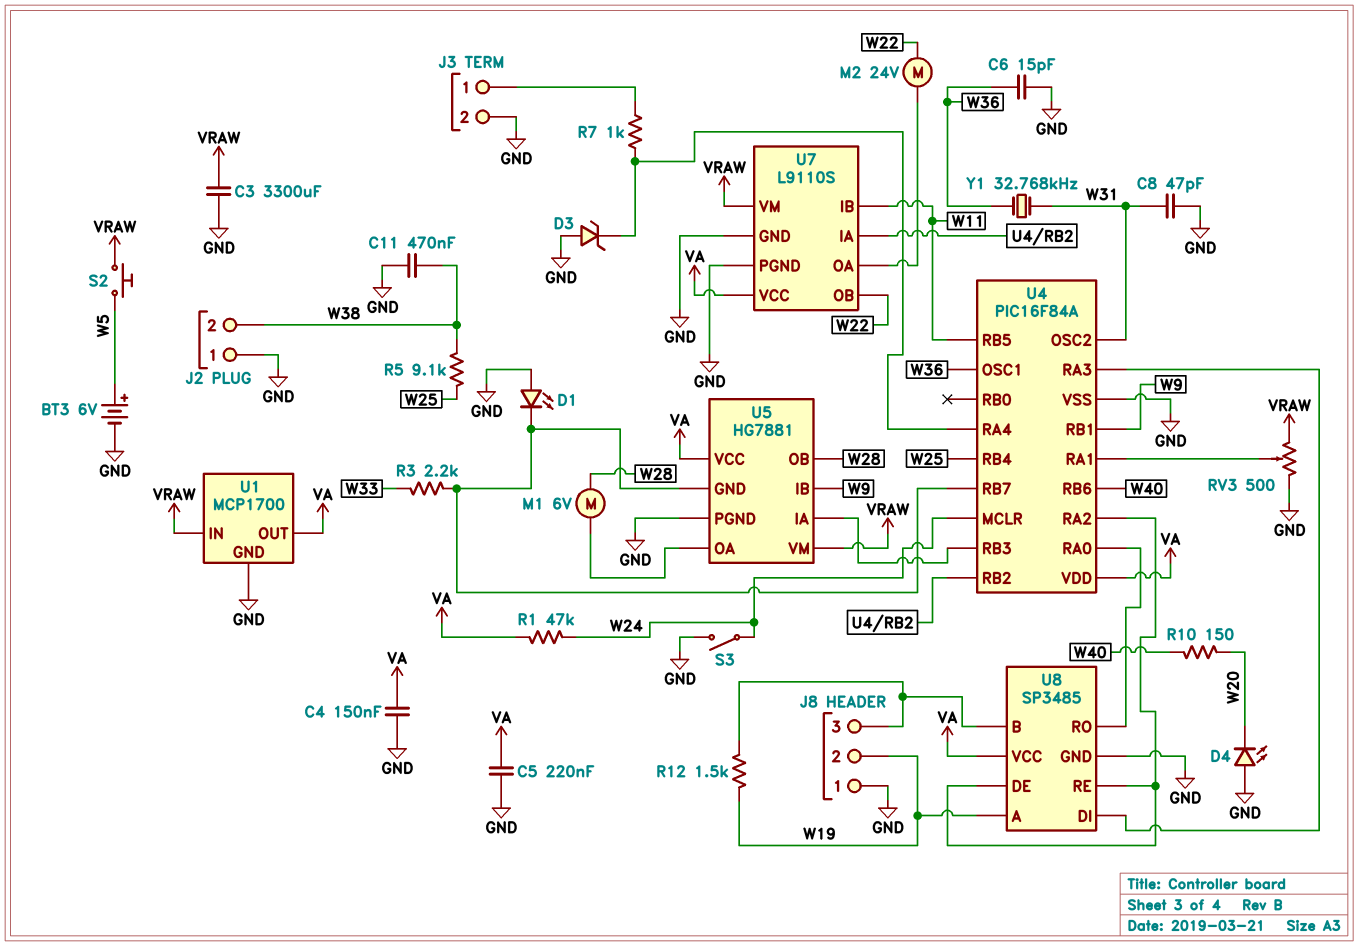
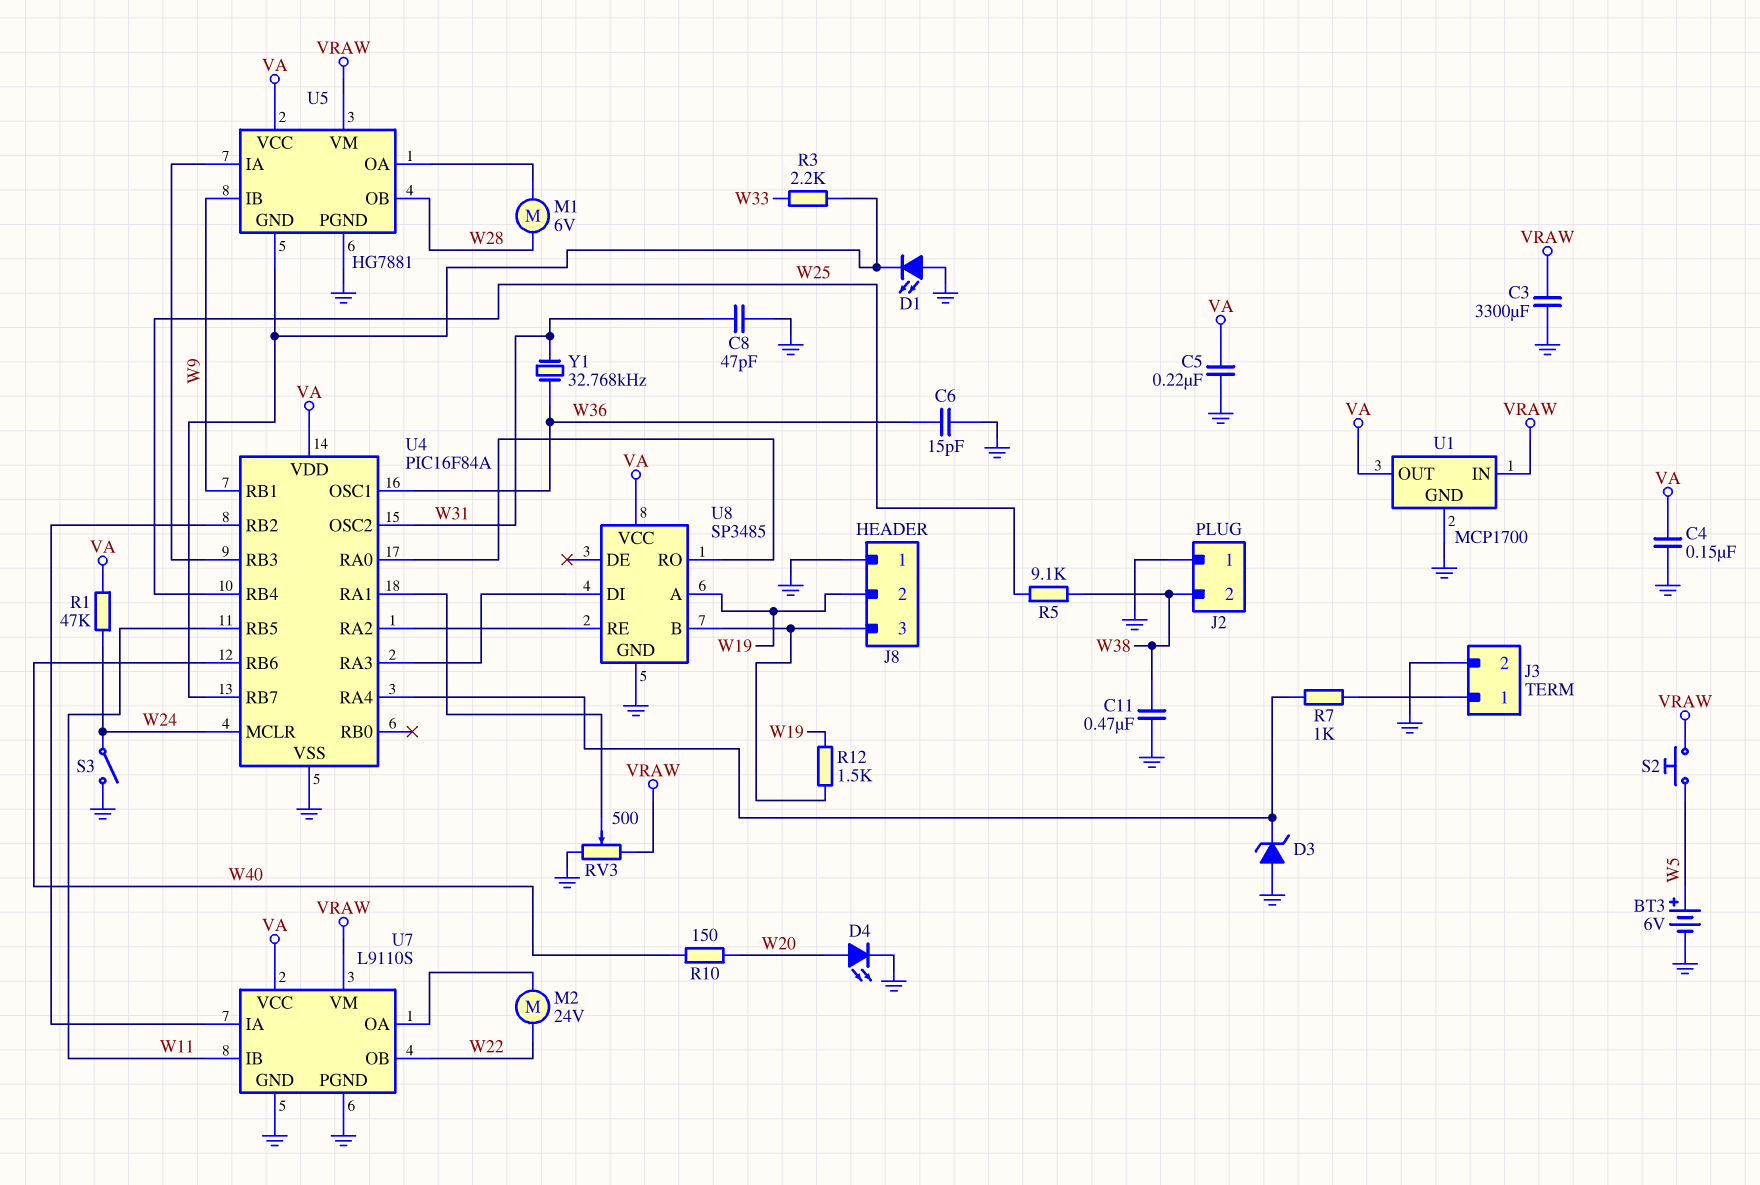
D4: LED (A GND, K W20) -> LED (A W20, K GND)
U8 pin DE: U4/RA2 -> none

